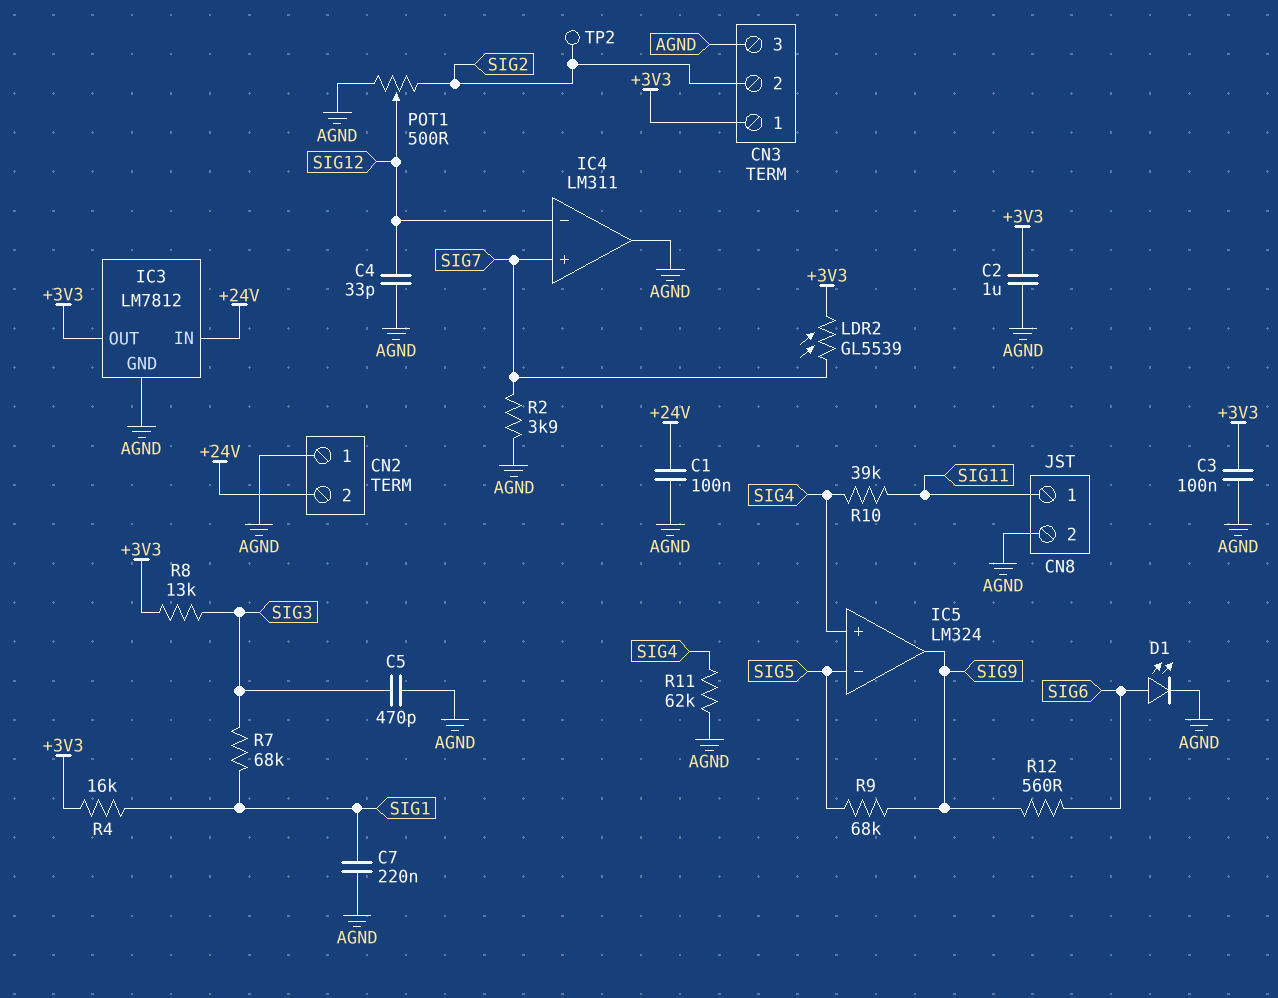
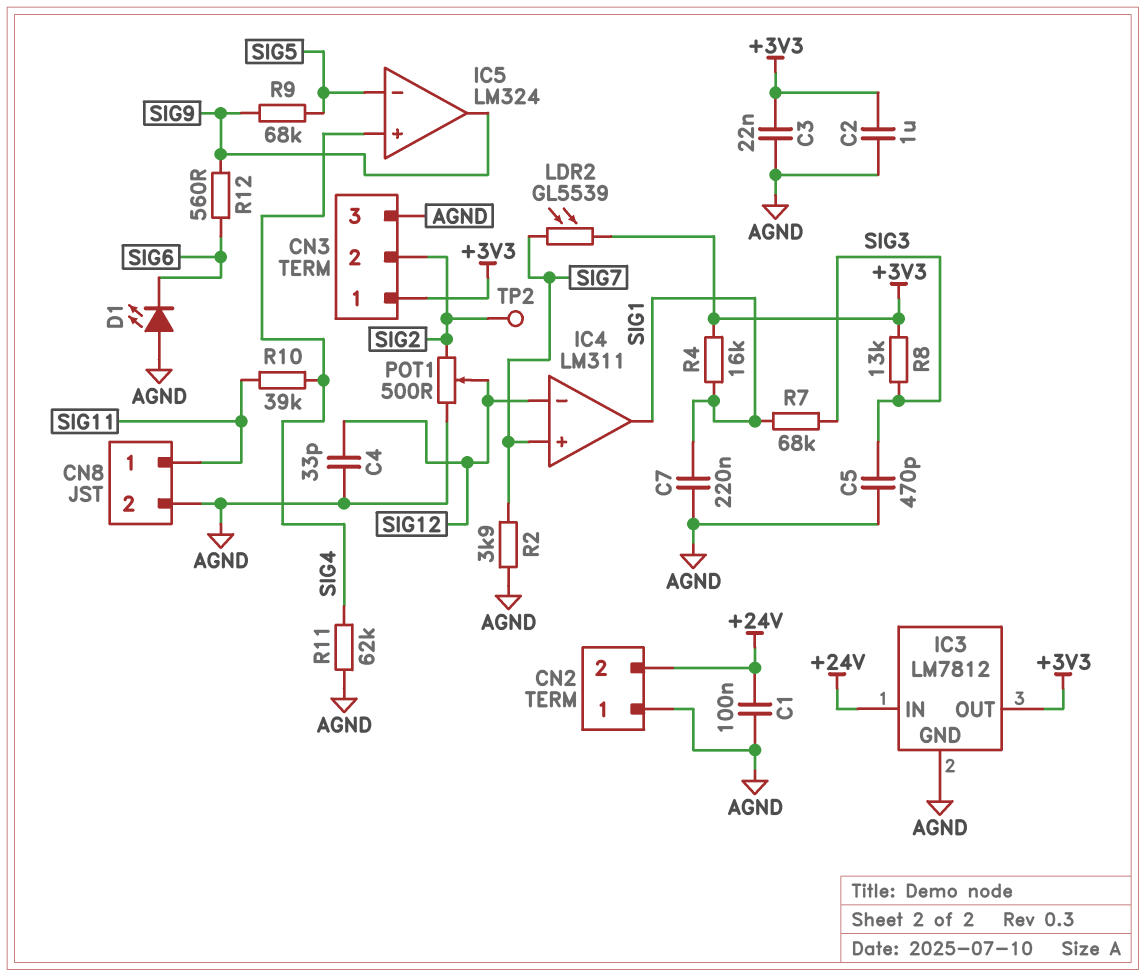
C3: 100nF (+3V3, AGND) -> 22nF (+3V3, AGND)
D1: LED (A SIG6, K AGND) -> LED (A AGND, K SIG6)
IC4 pin out: AGND -> SIG1

